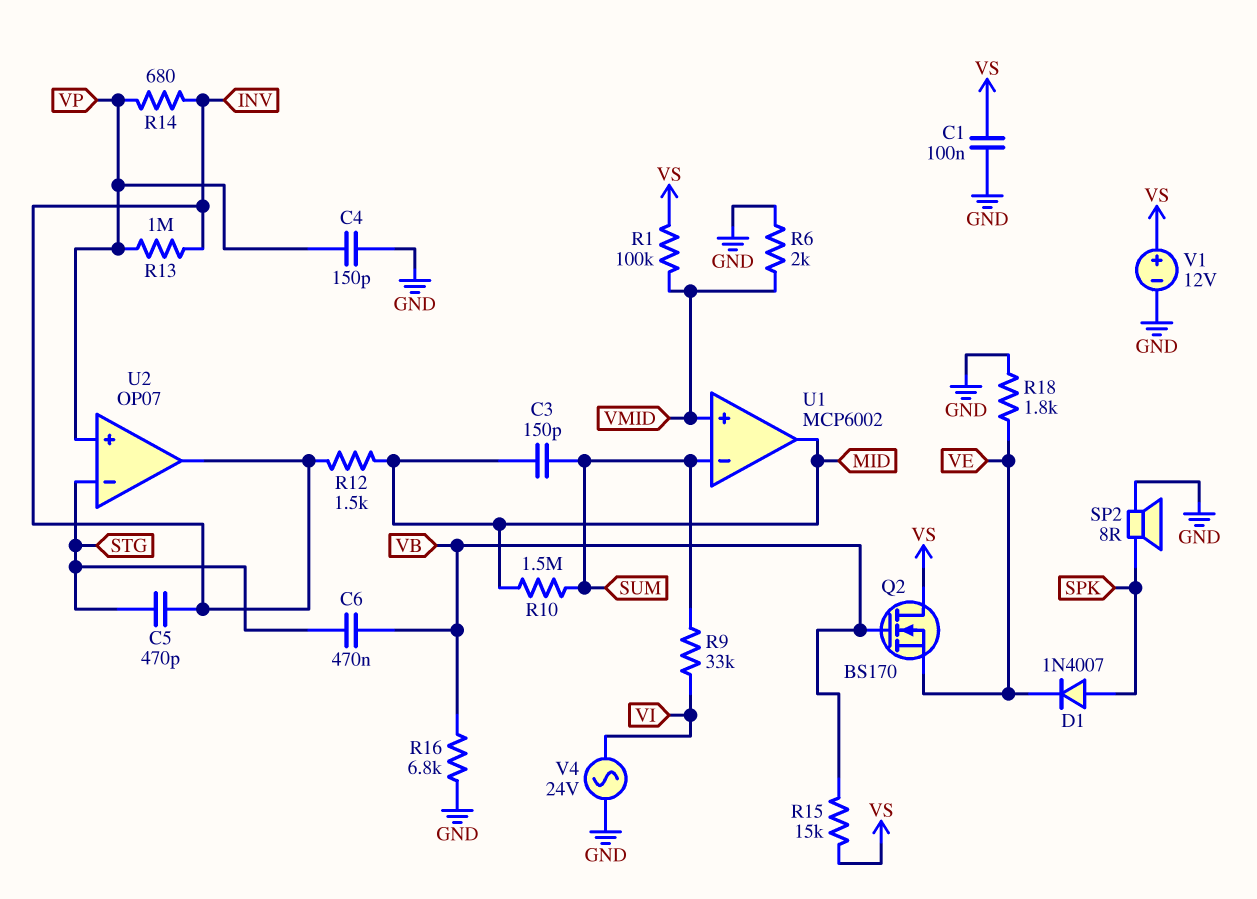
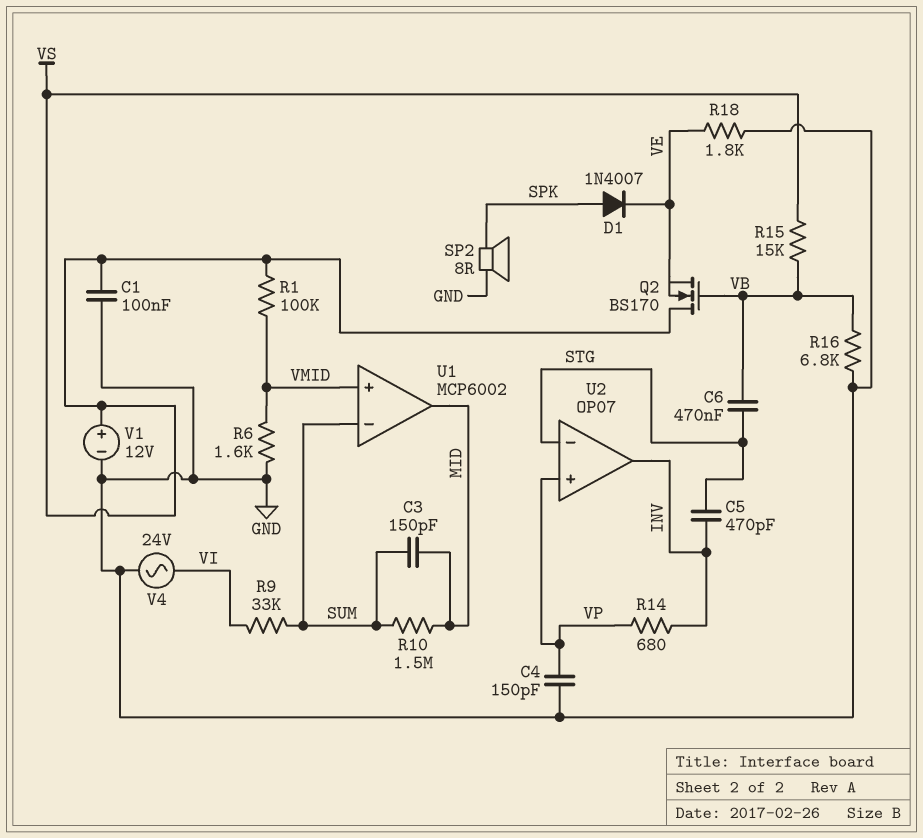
R6: 2k (GND, VMID) -> 1.6k (GND, VMID)
R12: 1.5k (INV, MID) -> none
R13: 1M (INV, VP) -> none

